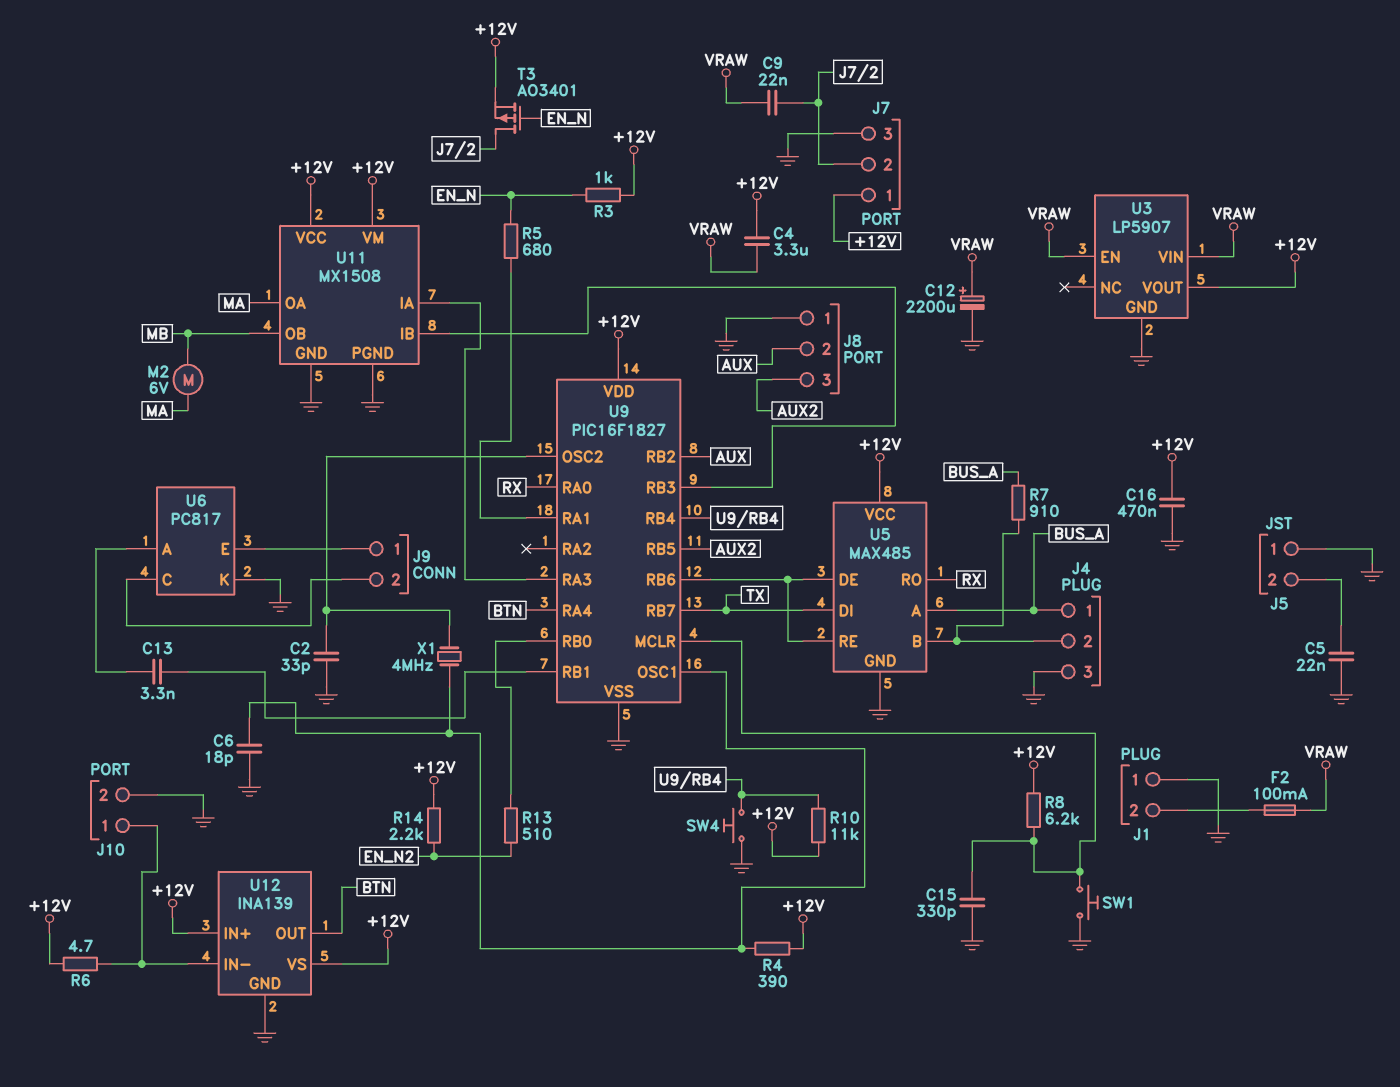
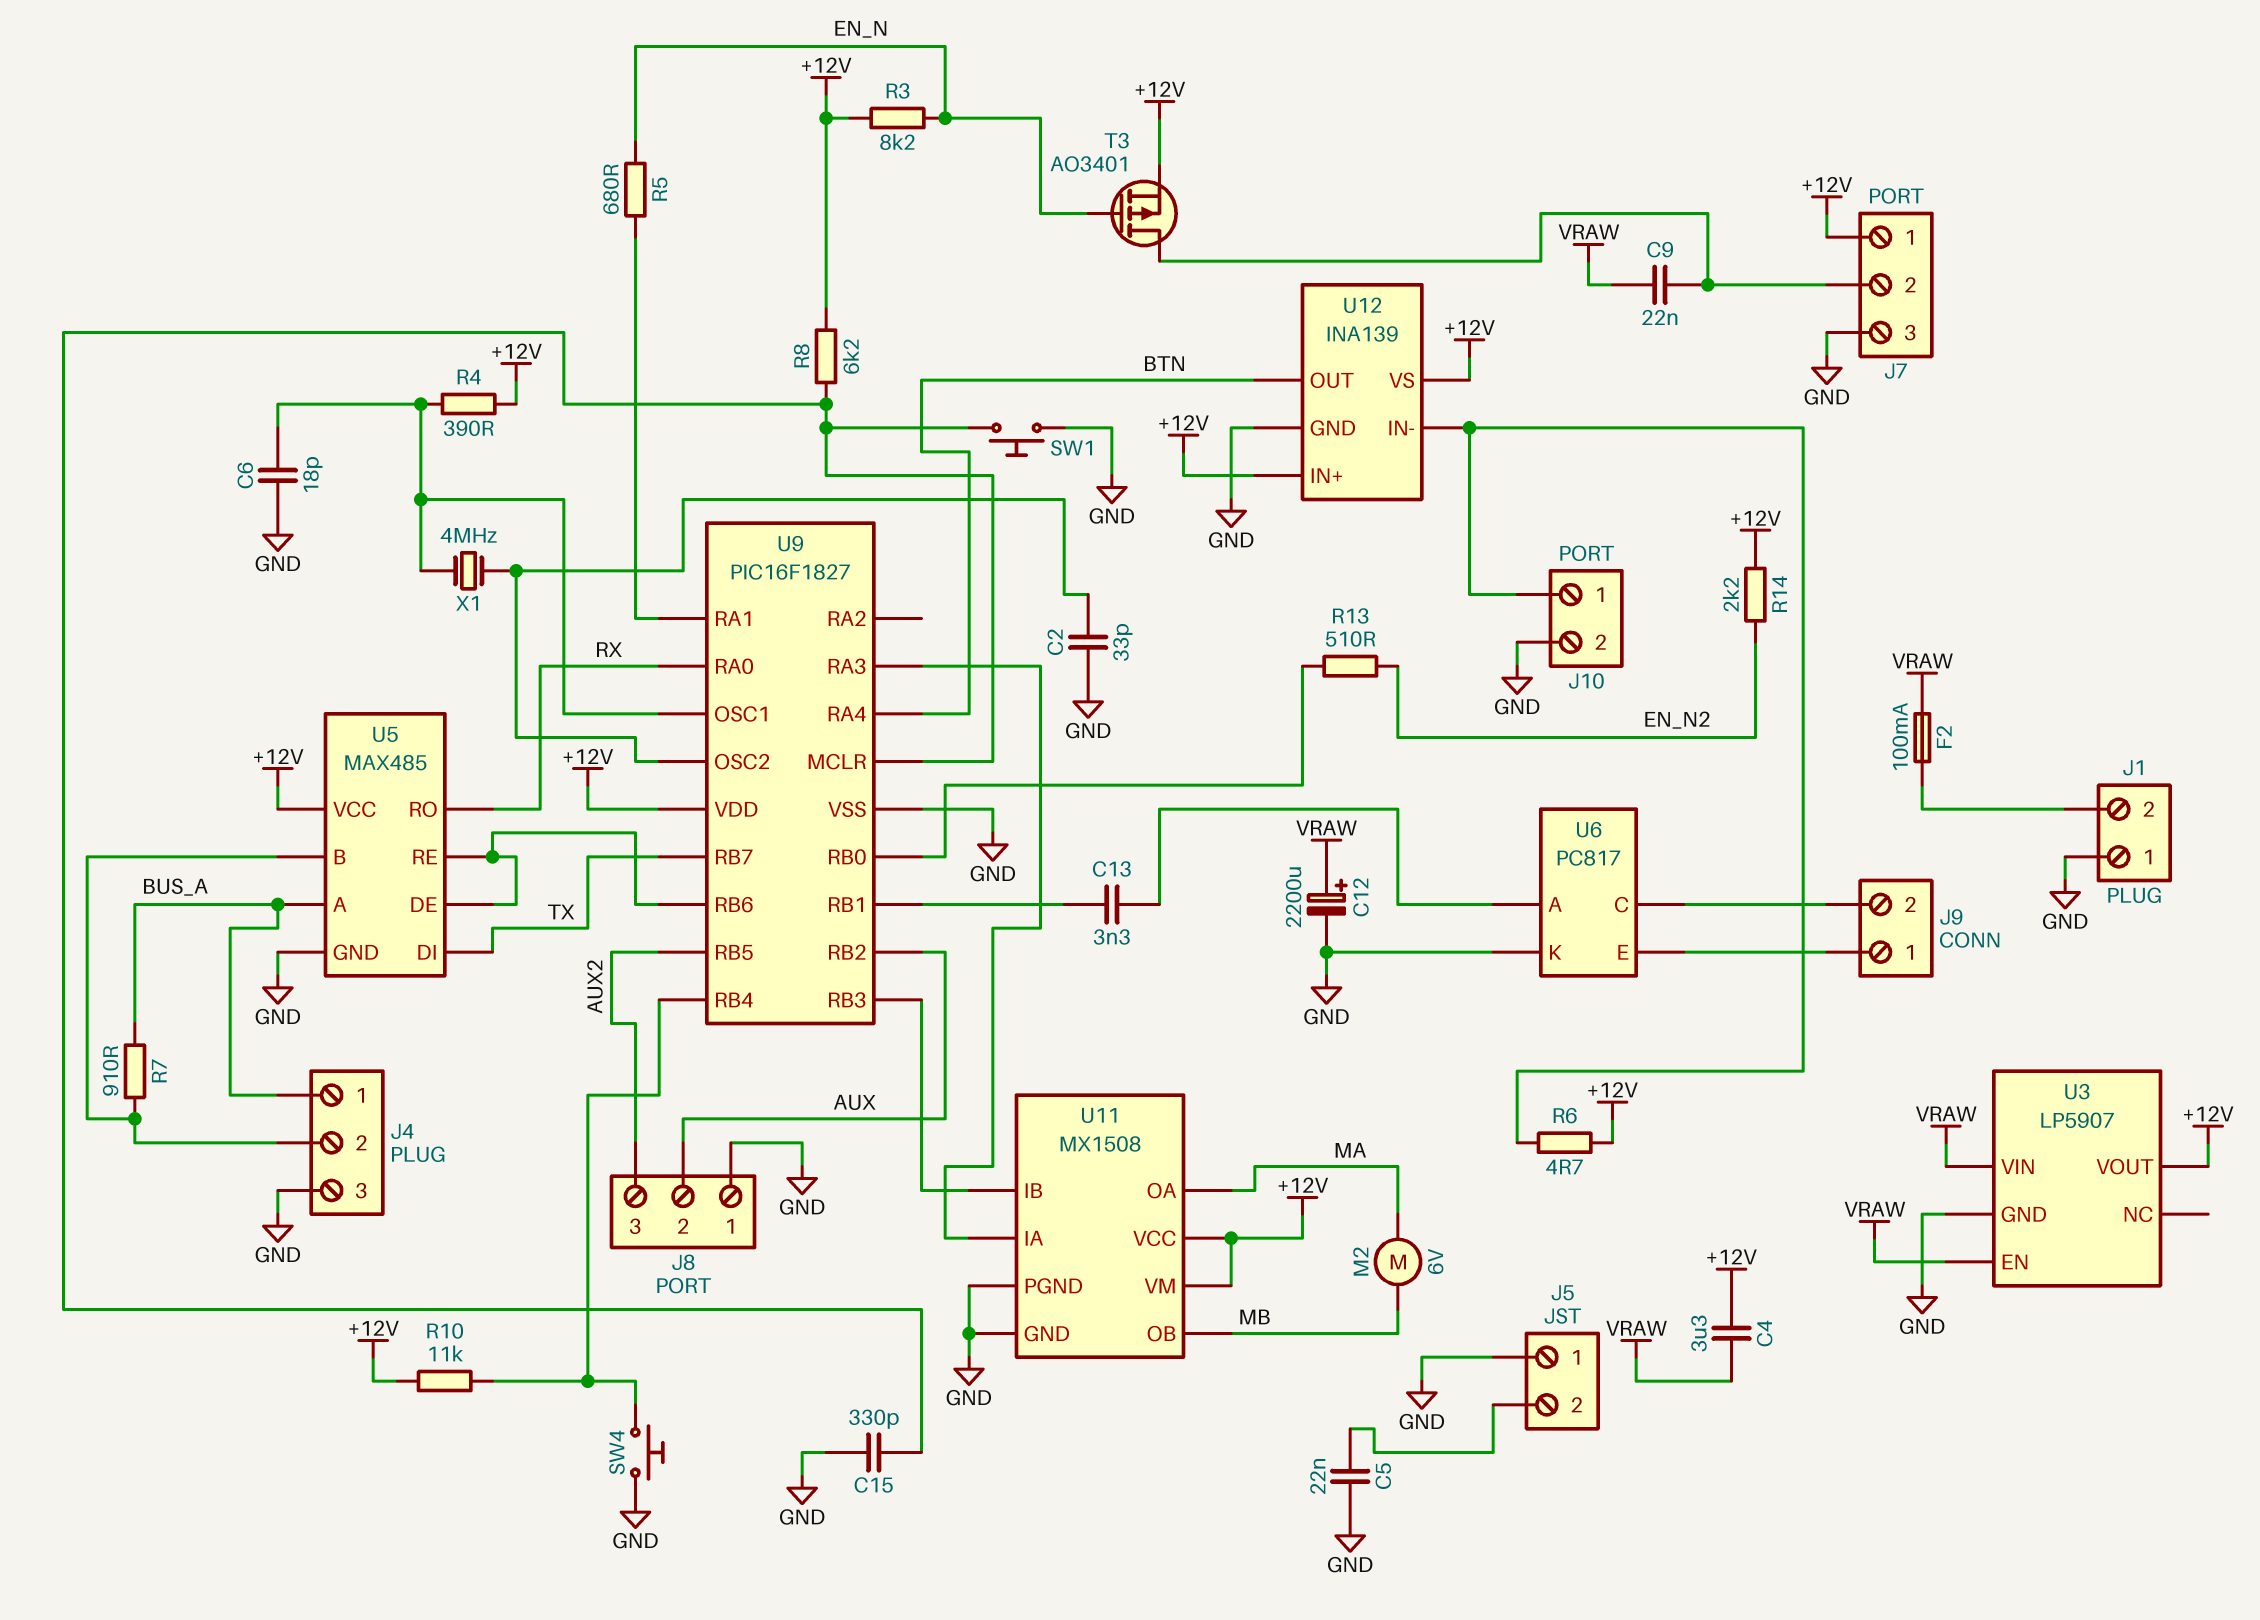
C16: 470nF (+12V, GND) -> none
R3: 1k (+12V, EN_N) -> 8.2k (+12V, EN_N)

